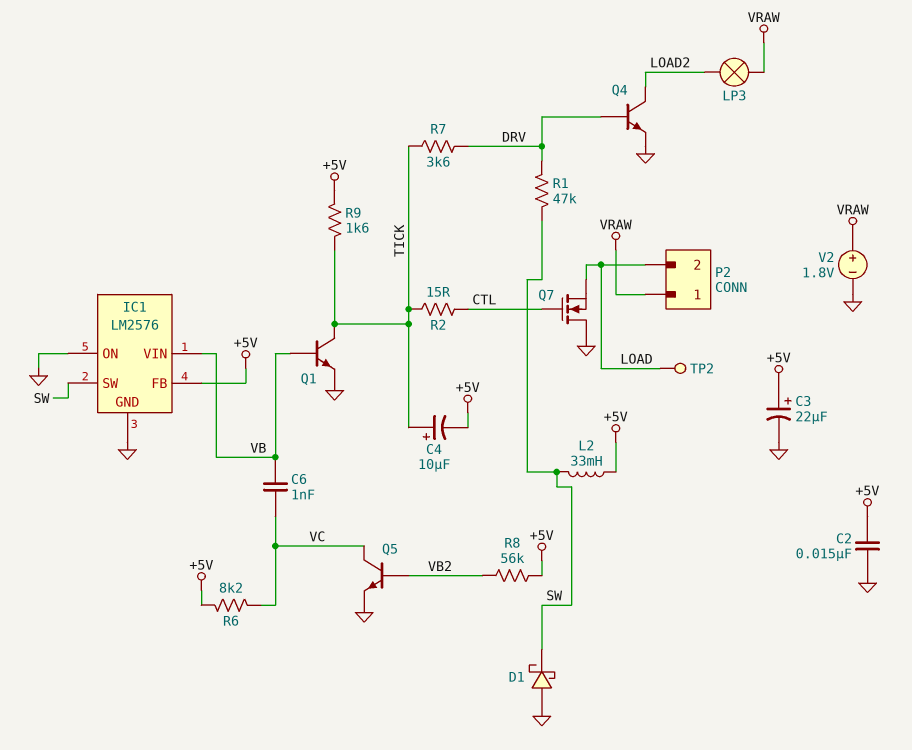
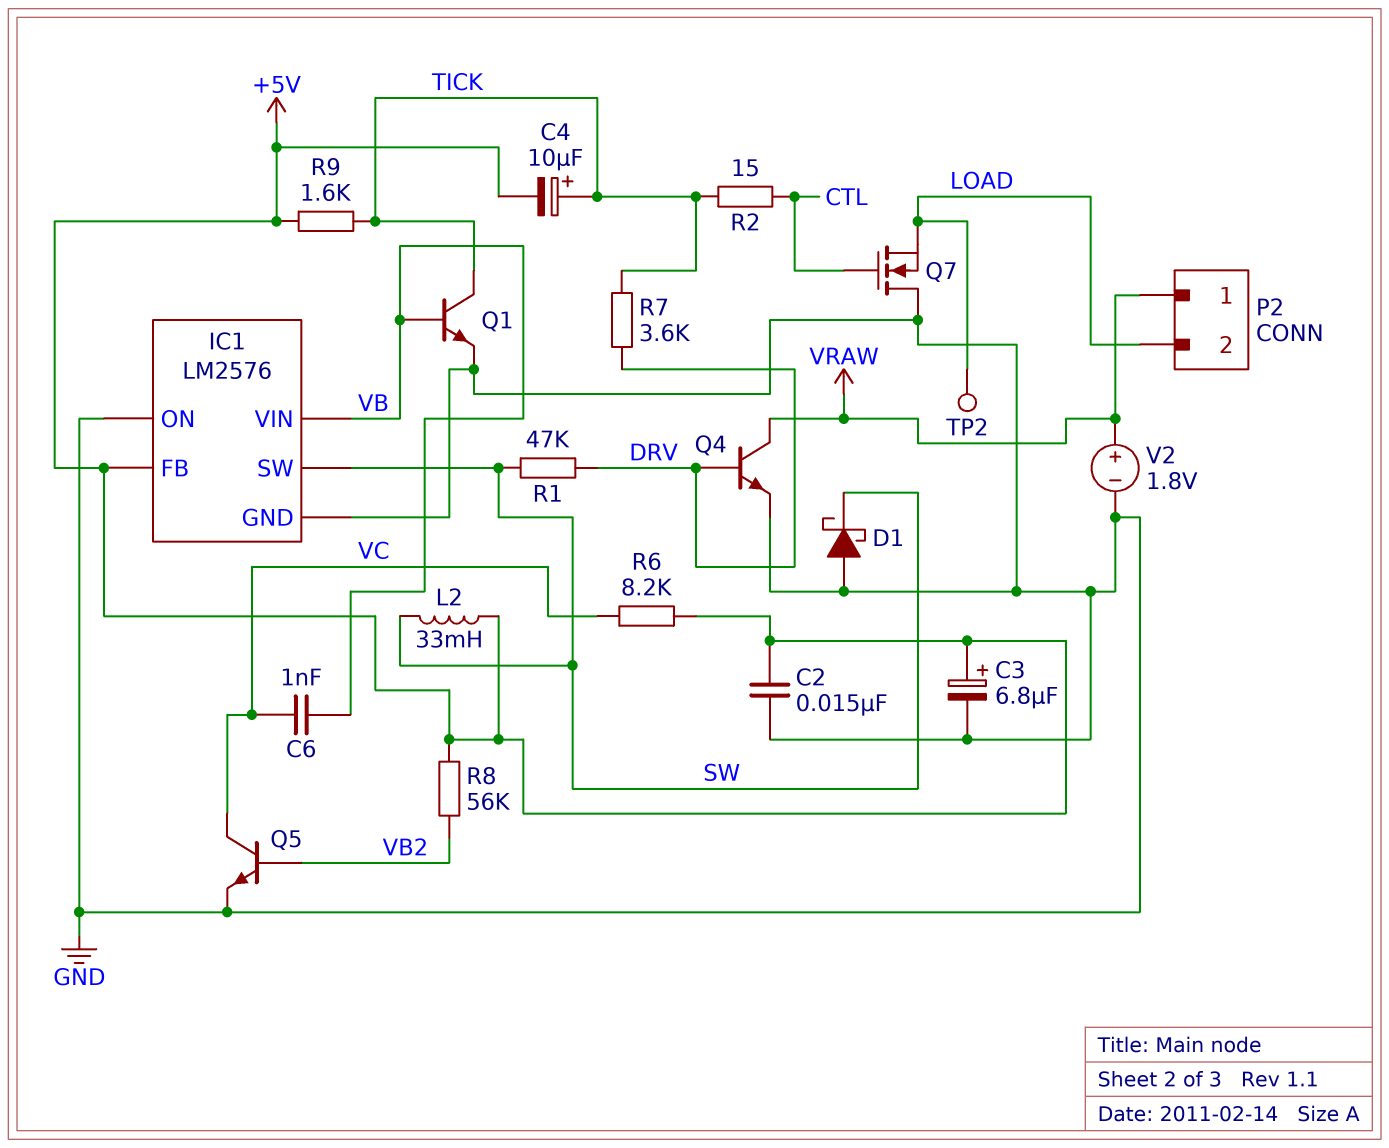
C3: 22uF (plus +5V, minus GND) -> 6.8uF (plus +5V, minus GND)
LP3: lamp (LOAD2, VRAW) -> none
Q4: NPN (B DRV, C LOAD2, E GND) -> NPN (B DRV, C VRAW, E GND)

